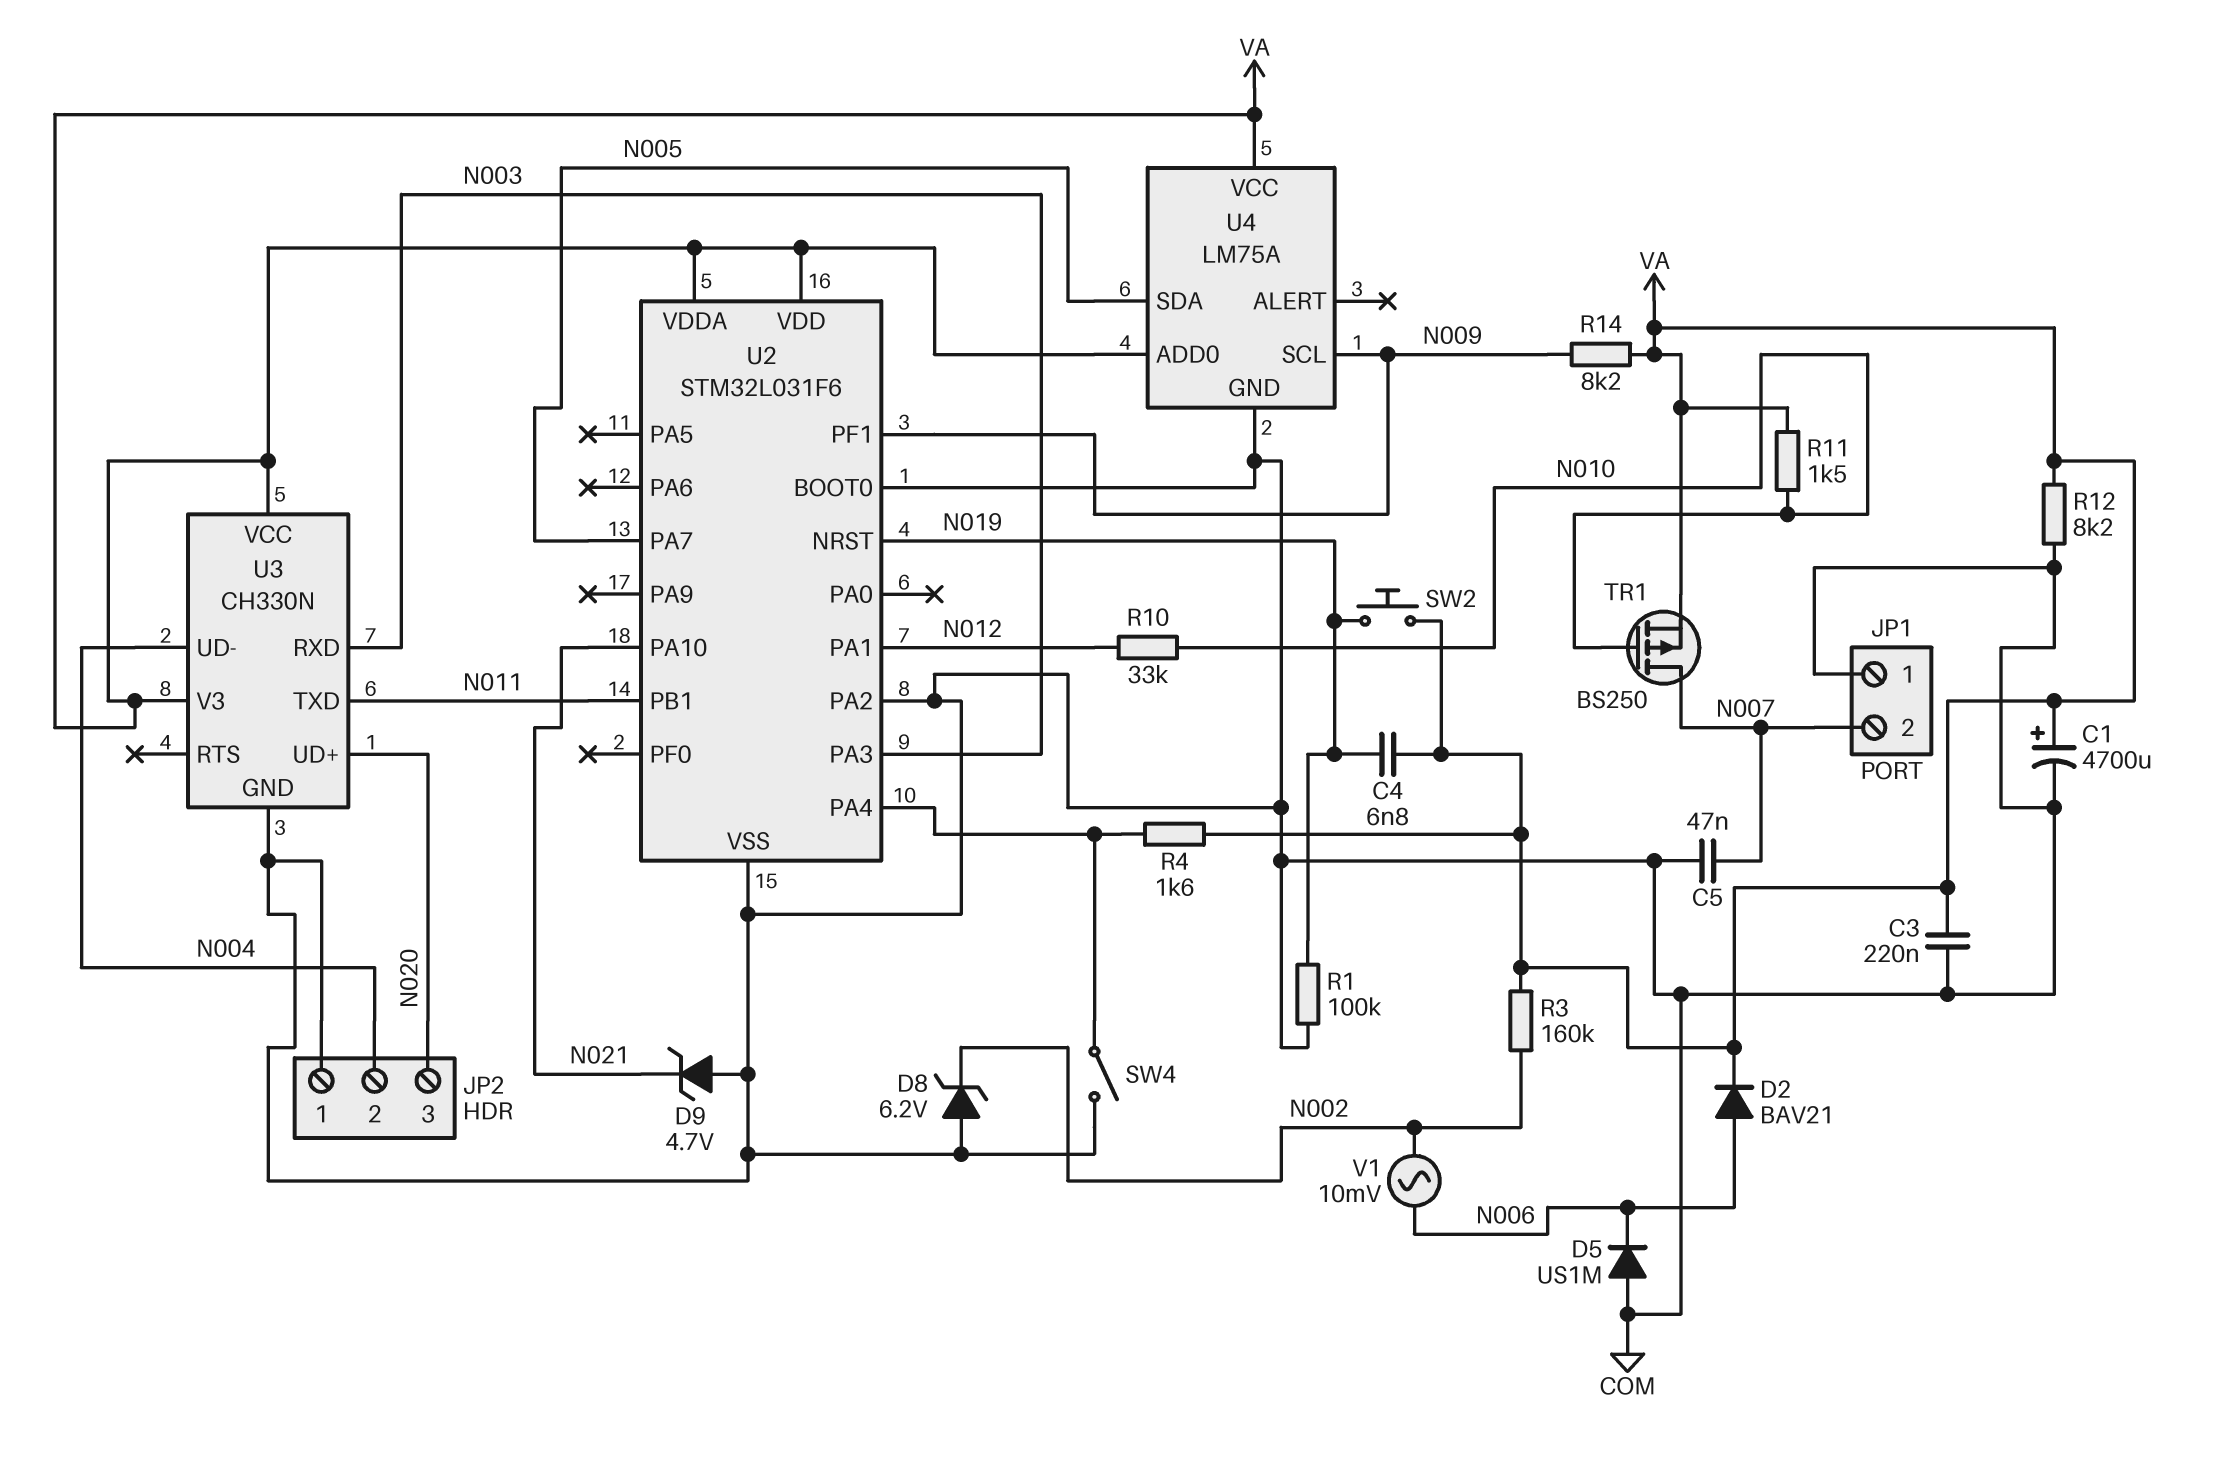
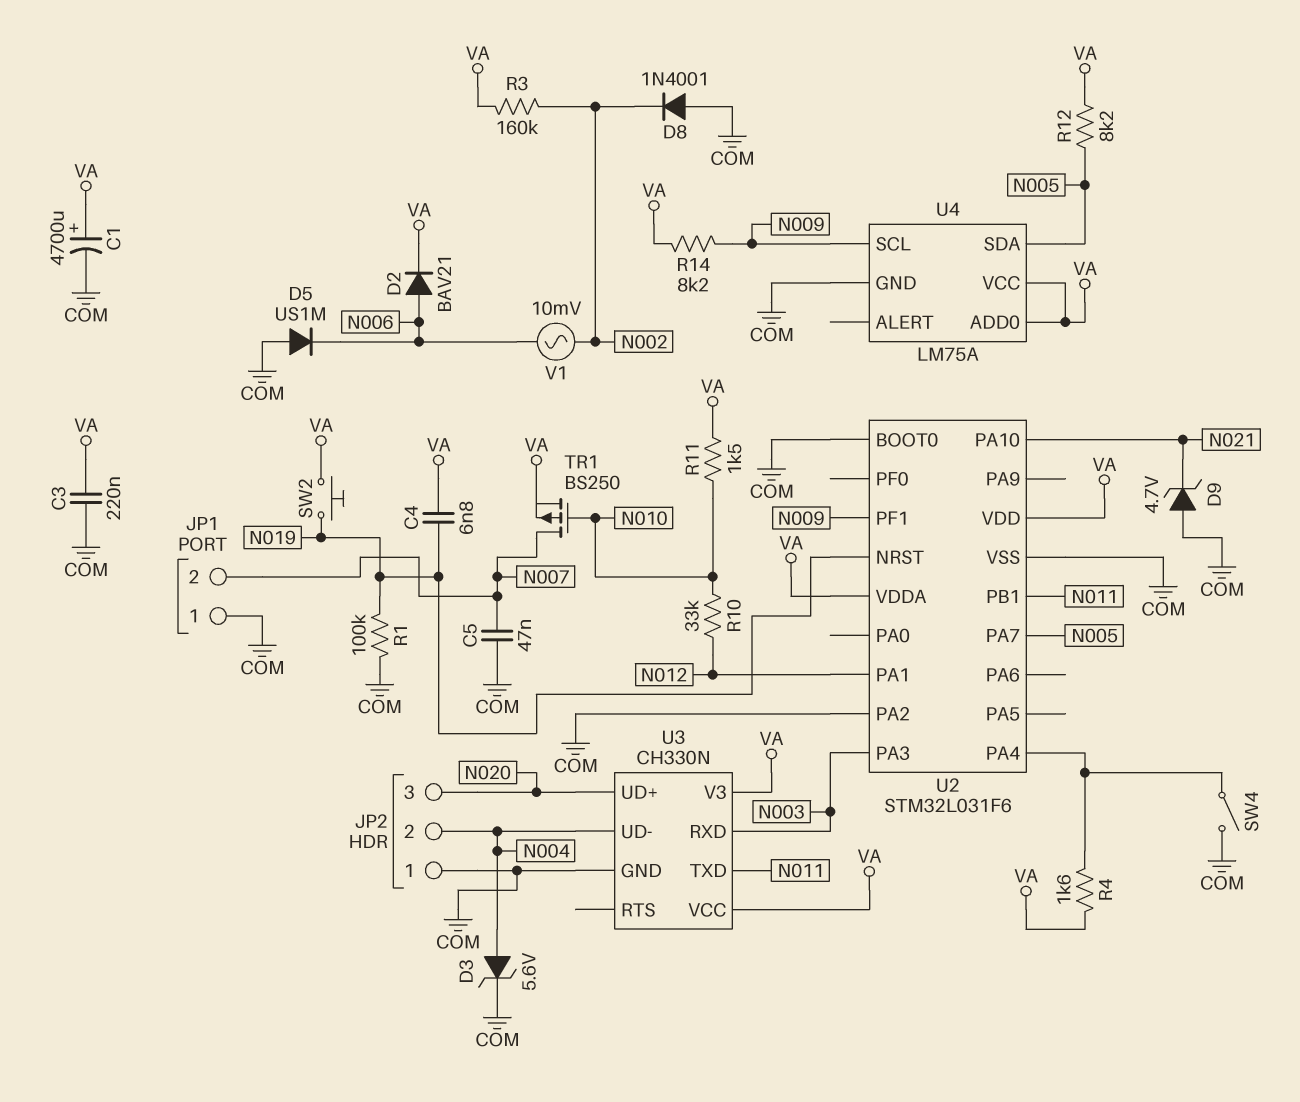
D3: none -> zener 5.6V (A N004, K COM)
D8: zener 6.2V (A COM, K N002) -> diode 1N4001 (A COM, K N002)
R12: 8.2k (COM, VA) -> 8.2k (N005, VA)

